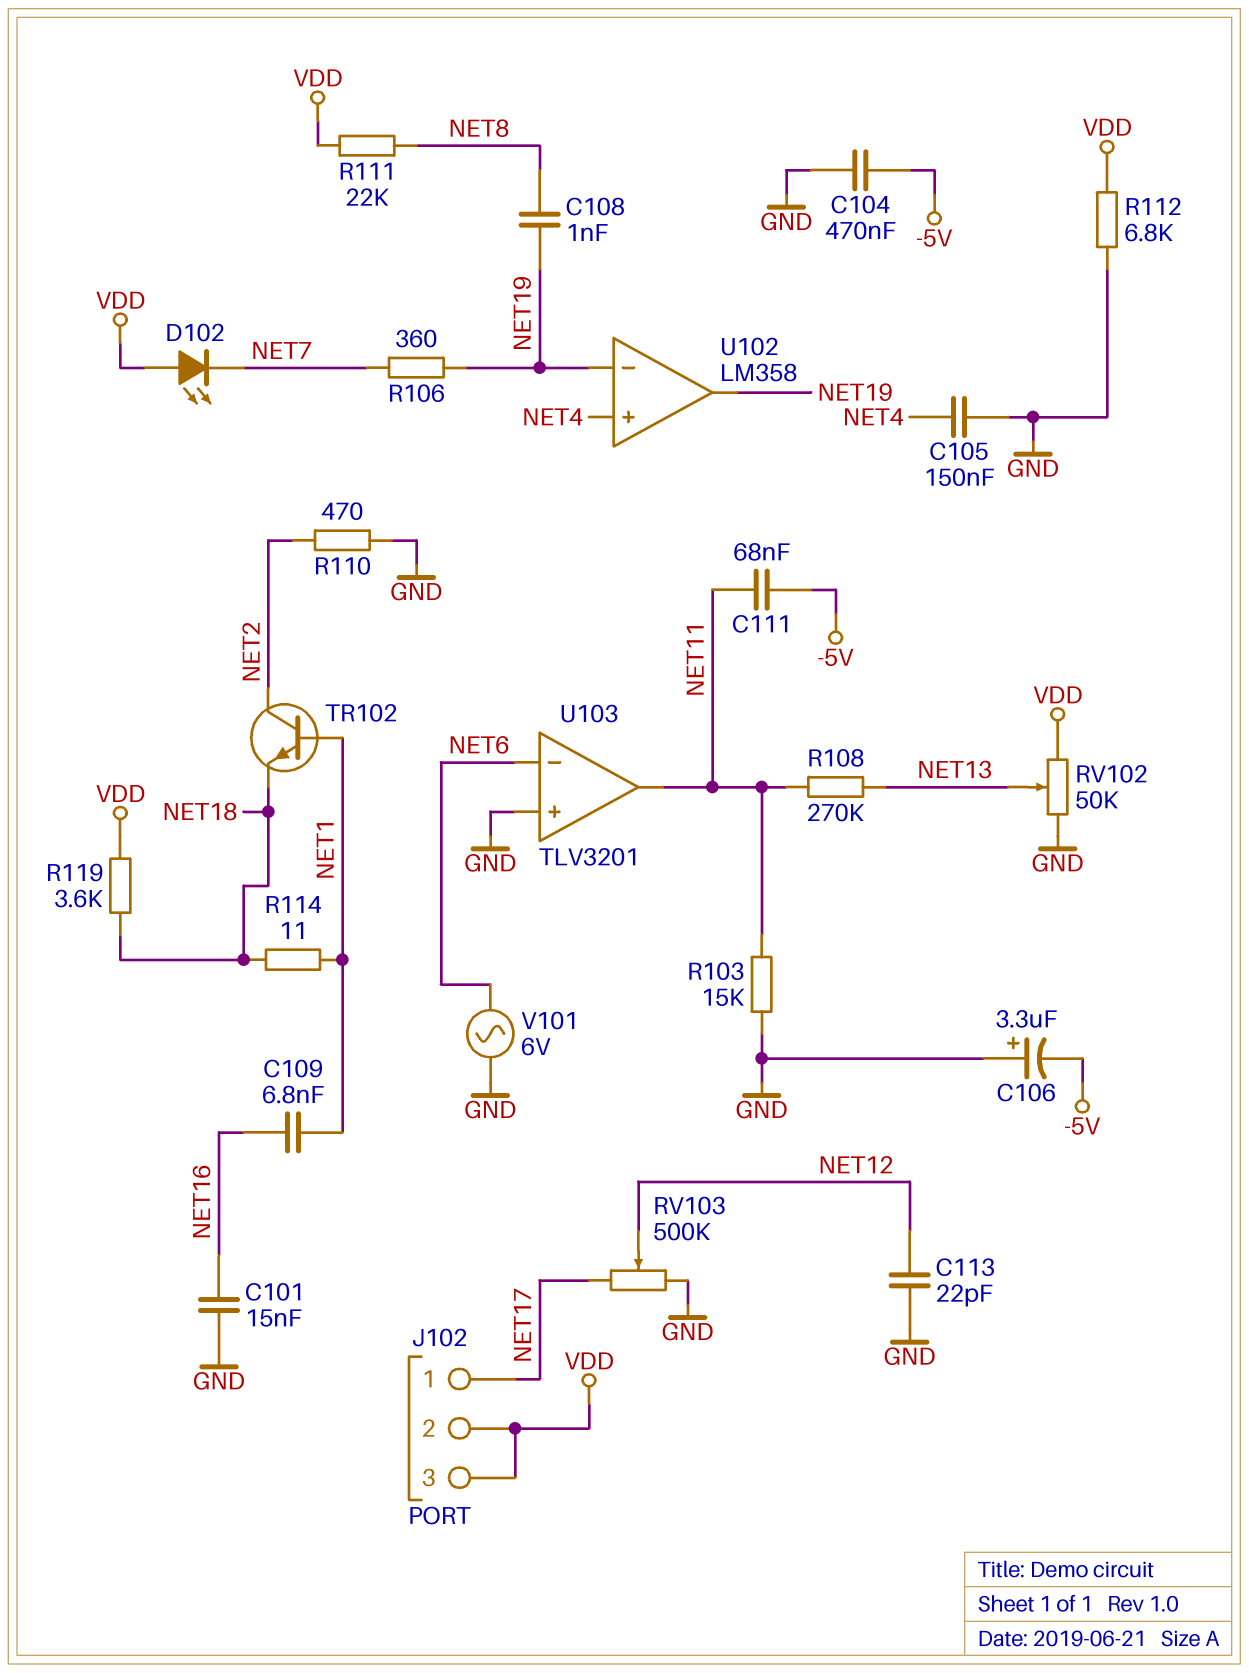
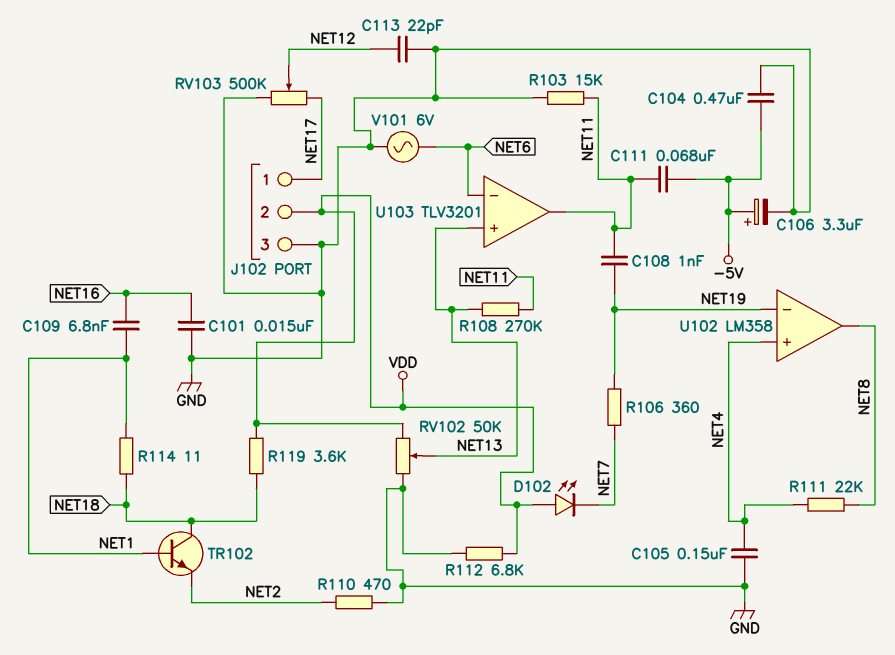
C106: 3.3uF (plus GND, minus -5V) -> 3.3uF (plus -5V, minus GND)
C108: 1nF (NET8, NET19) -> 1nF (NET11, NET19)
J102 pin 3: VDD -> GND
R111: 22k (NET8, VDD) -> 22k (NET4, NET8)
TR102: NPN (B NET1, C NET2, E NET18) -> NPN (B NET1, C NET18, E NET2)
U102 pin out: NET19 -> NET8
U103 pin in+: GND -> NET13

